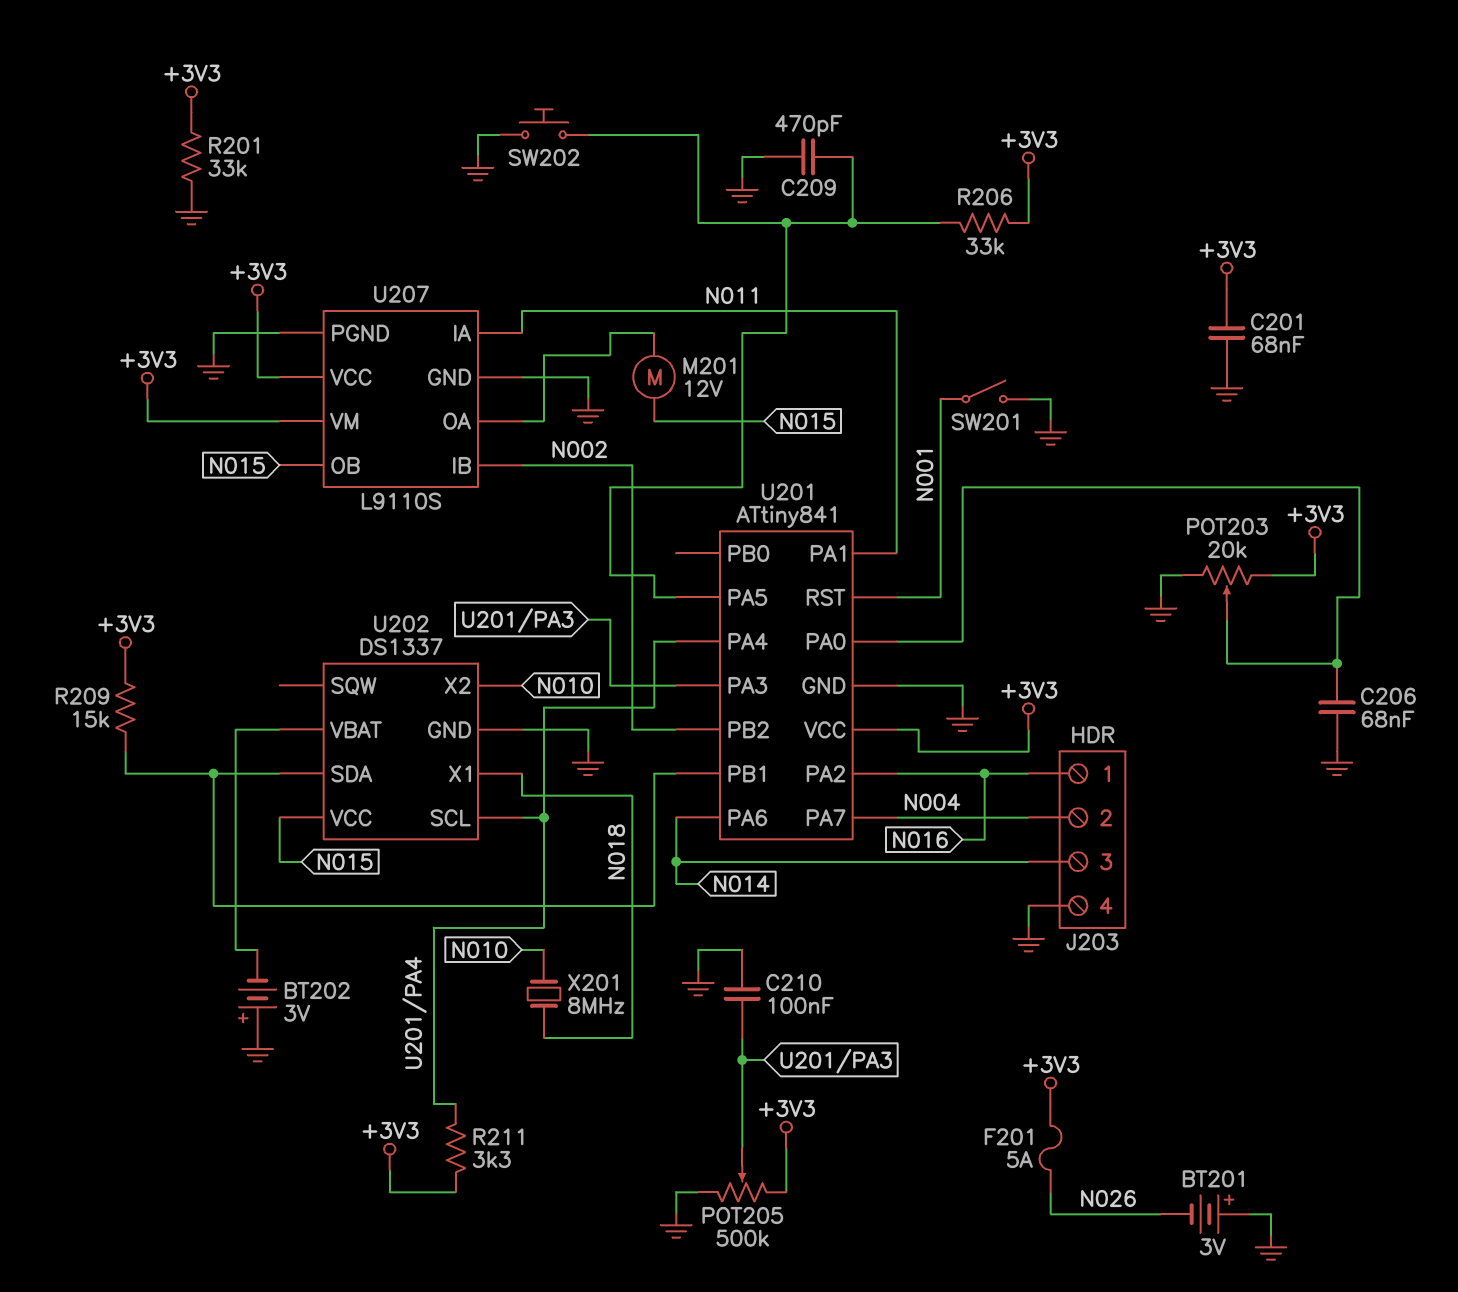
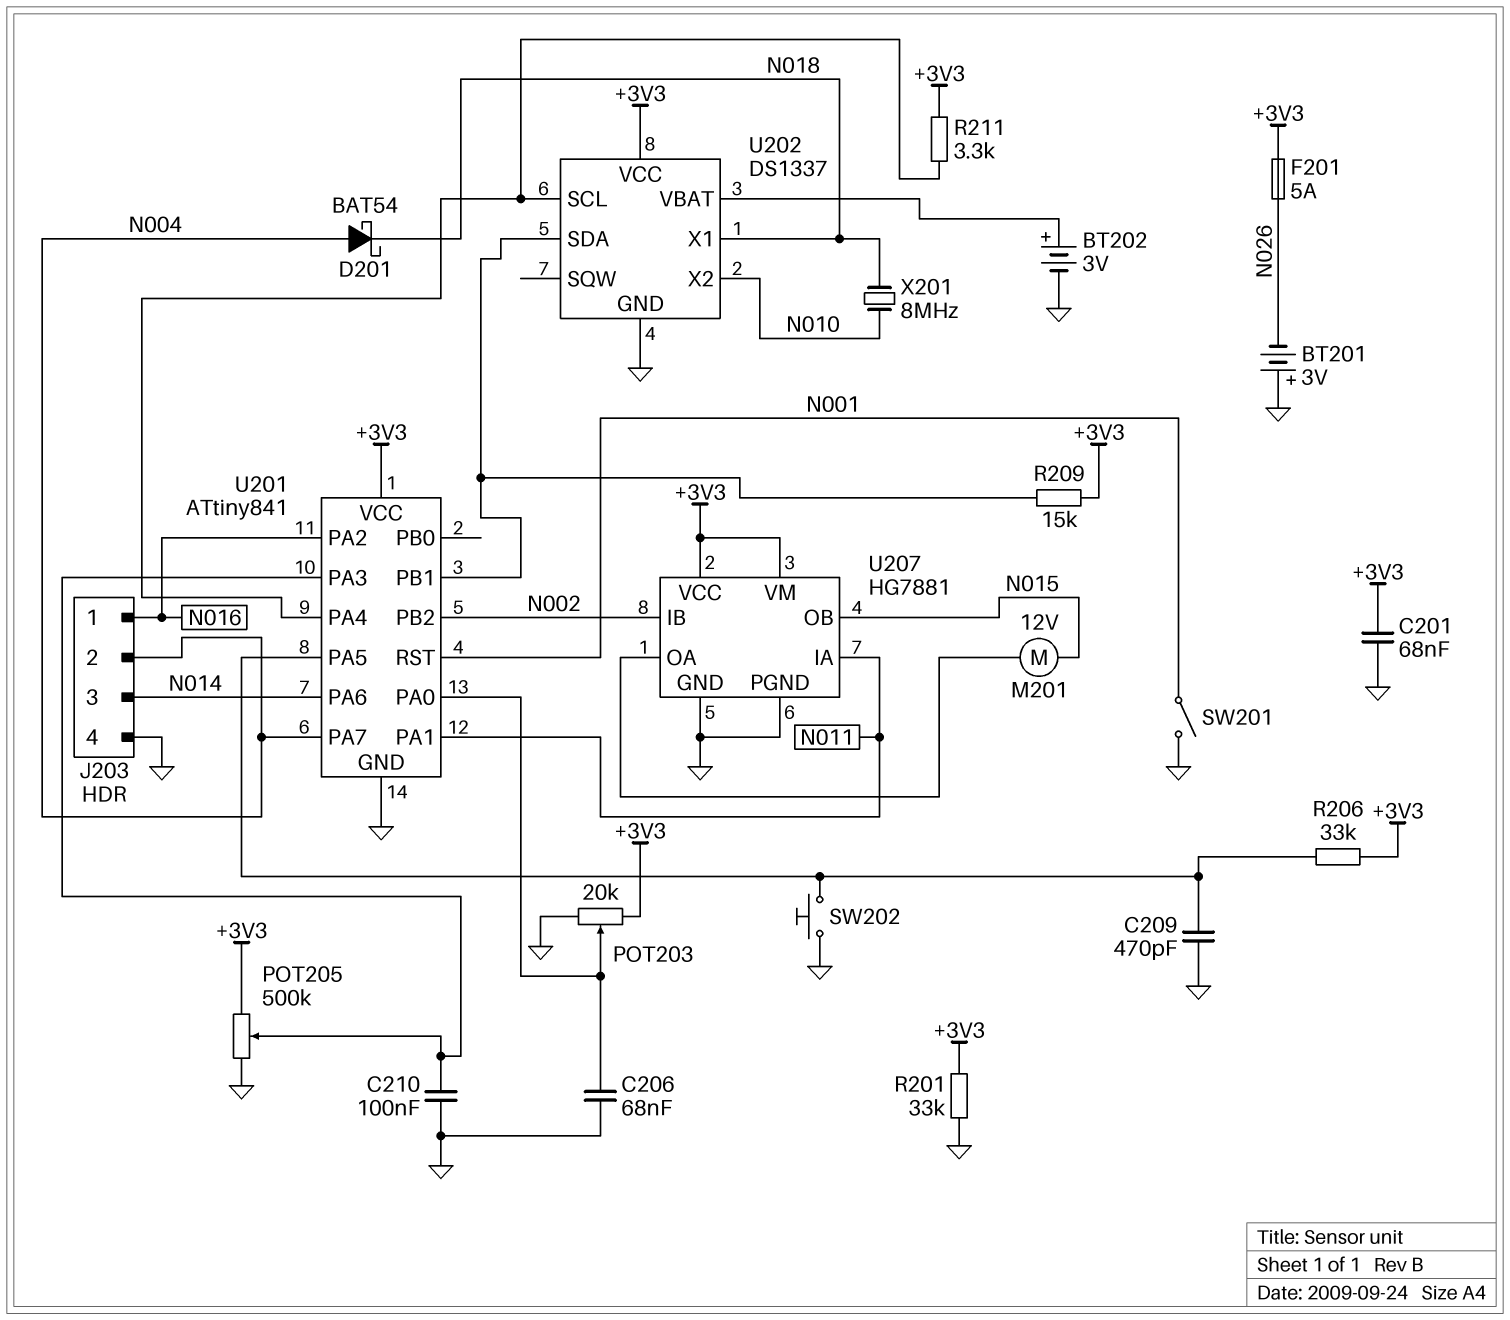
BT202: 3V (plus GND, minus U202/VBAT) -> 3V (plus U202/VBAT, minus GND)
D201: none -> schottky BAT54 (A N004, K N018)
U202 pin VCC: N015 -> +3V3
U207: L9110S -> HG7881

